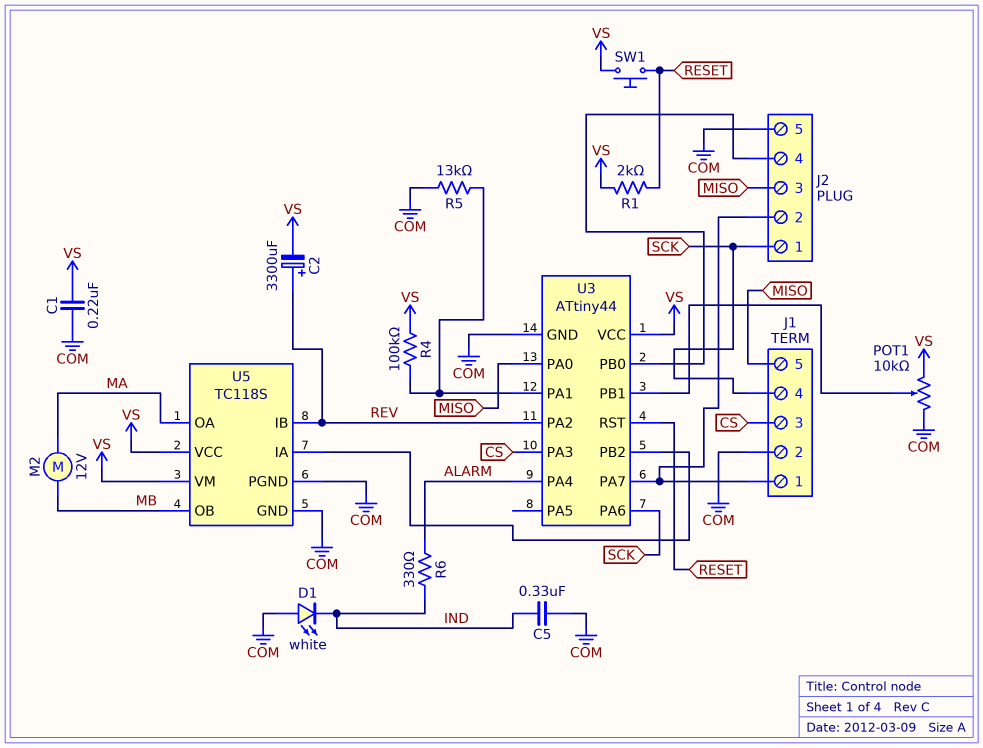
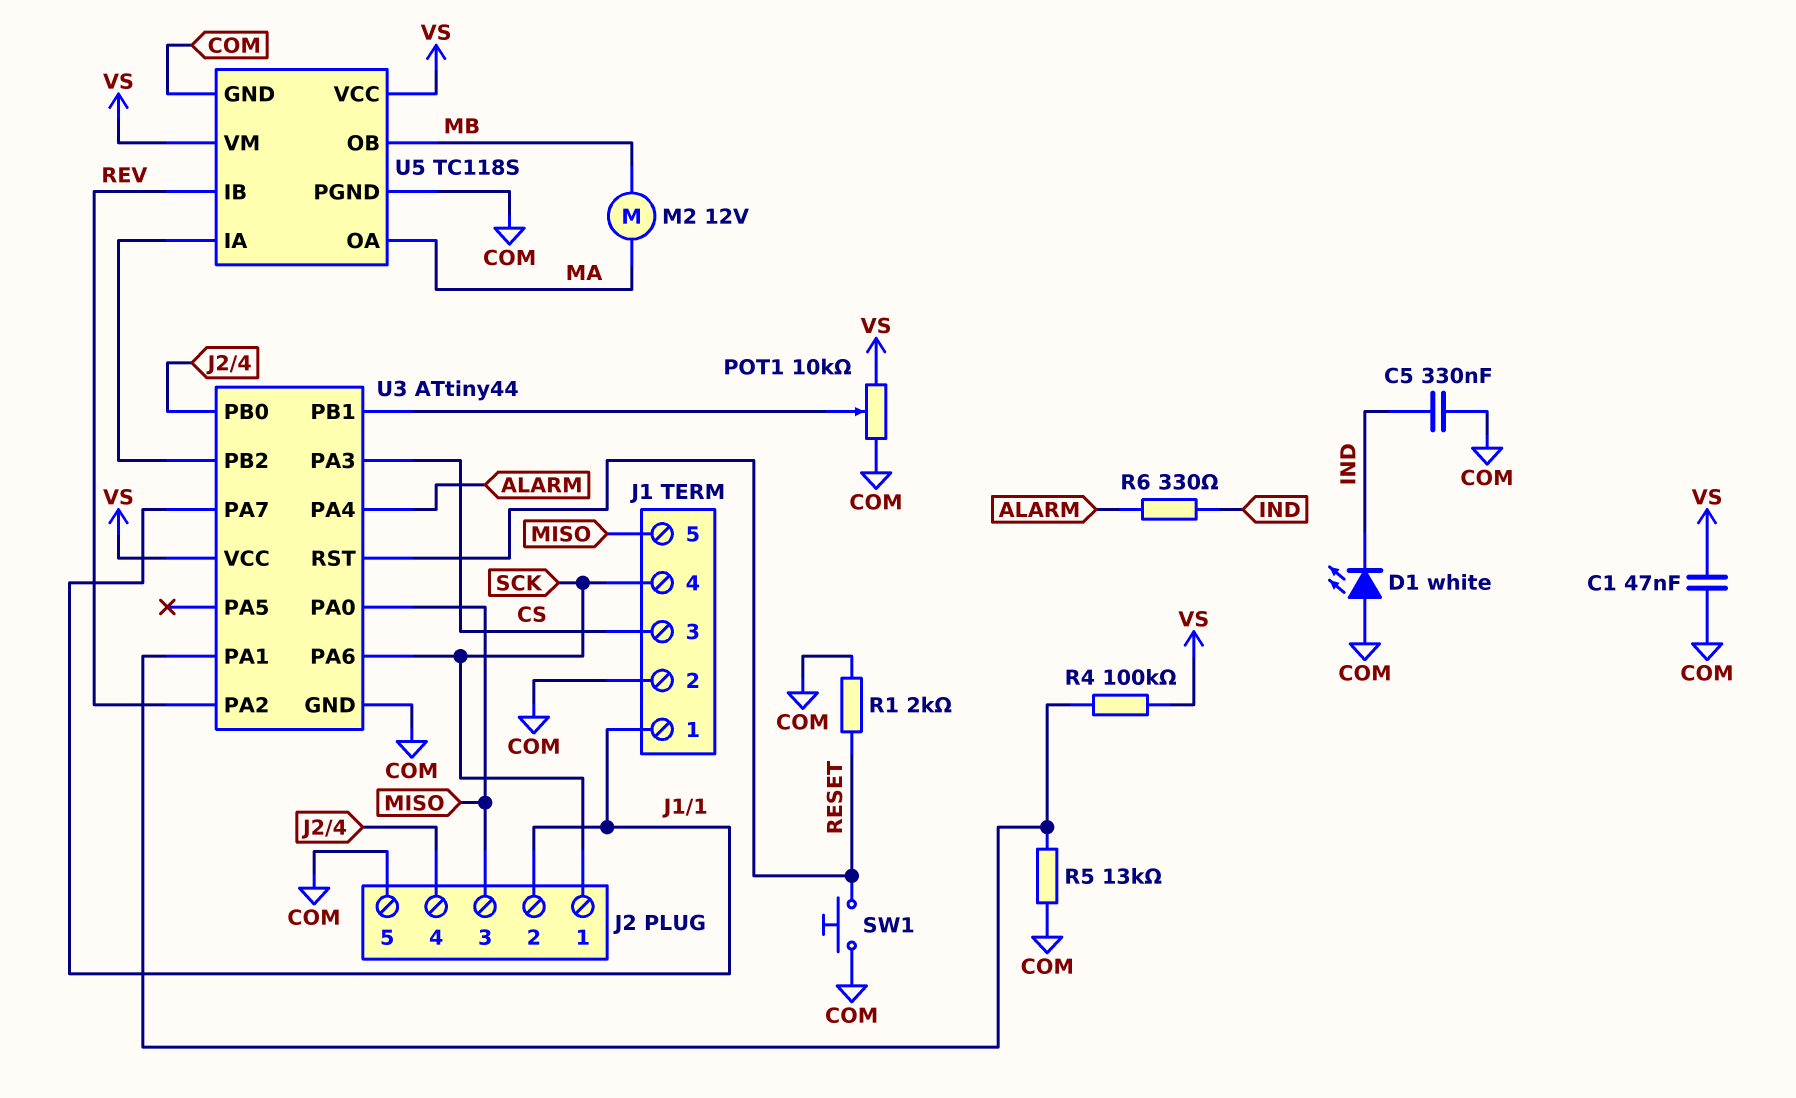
C1: 220nF (COM, VS) -> 47nF (COM, VS)
C2: 3300uF (plus REV, minus VS) -> none
R1: 2k (RESET, VS) -> 2k (COM, RESET)
SW1: button (RESET, VS) -> button (COM, RESET)

